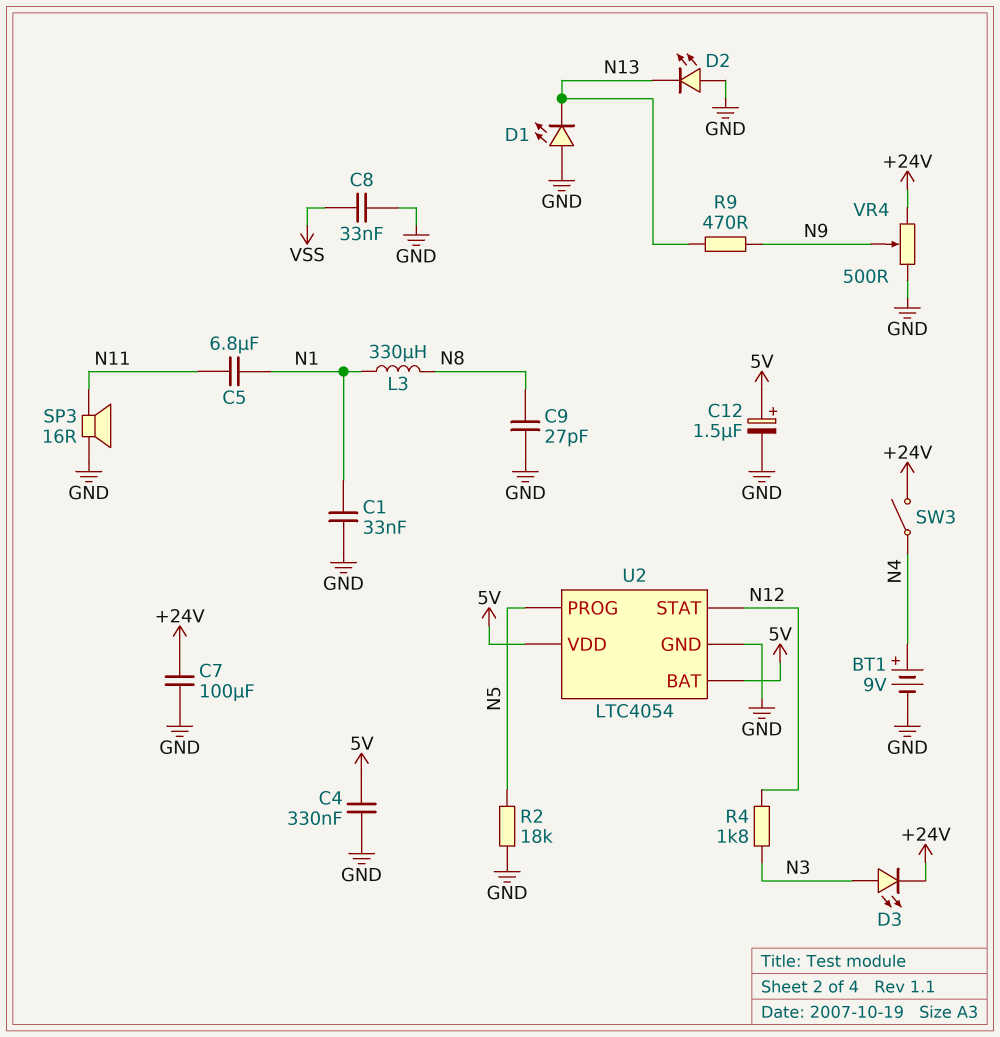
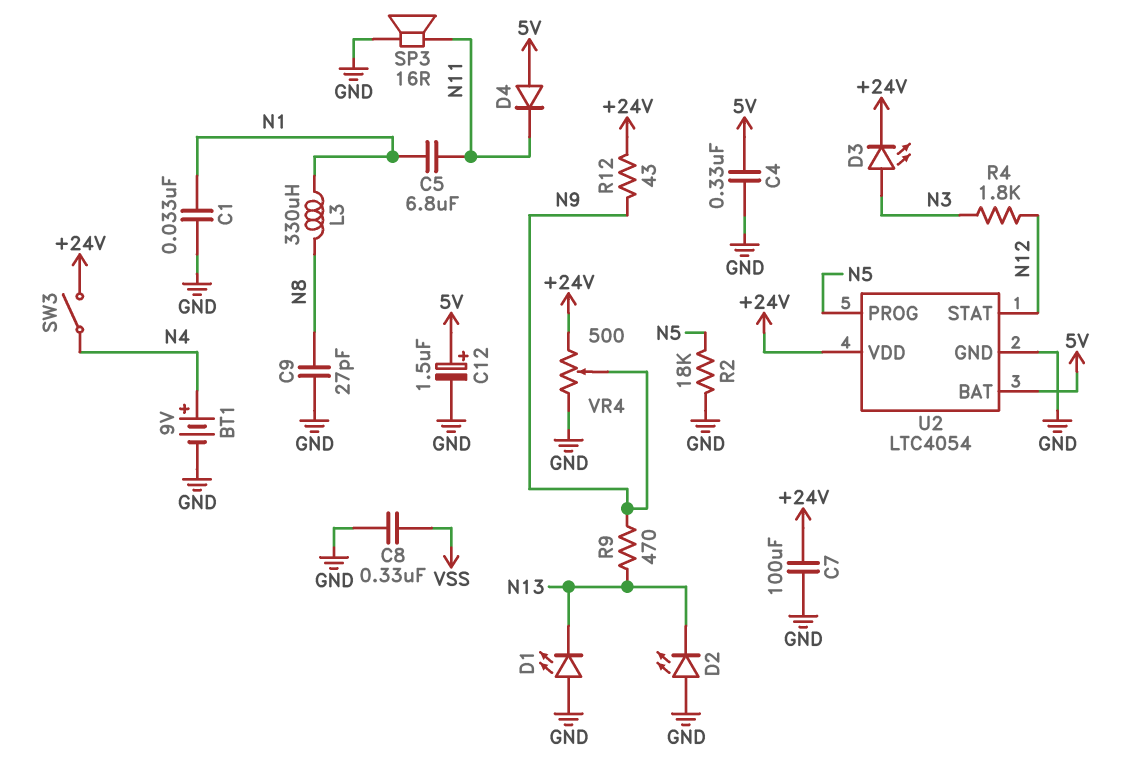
C8: 33nF (GND, VSS) -> 330nF (GND, VSS)
D4: none -> diode (A 5V, K N11)
R12: none -> 43 (+24V, N9)
U2 pin VDD: 5V -> +24V

